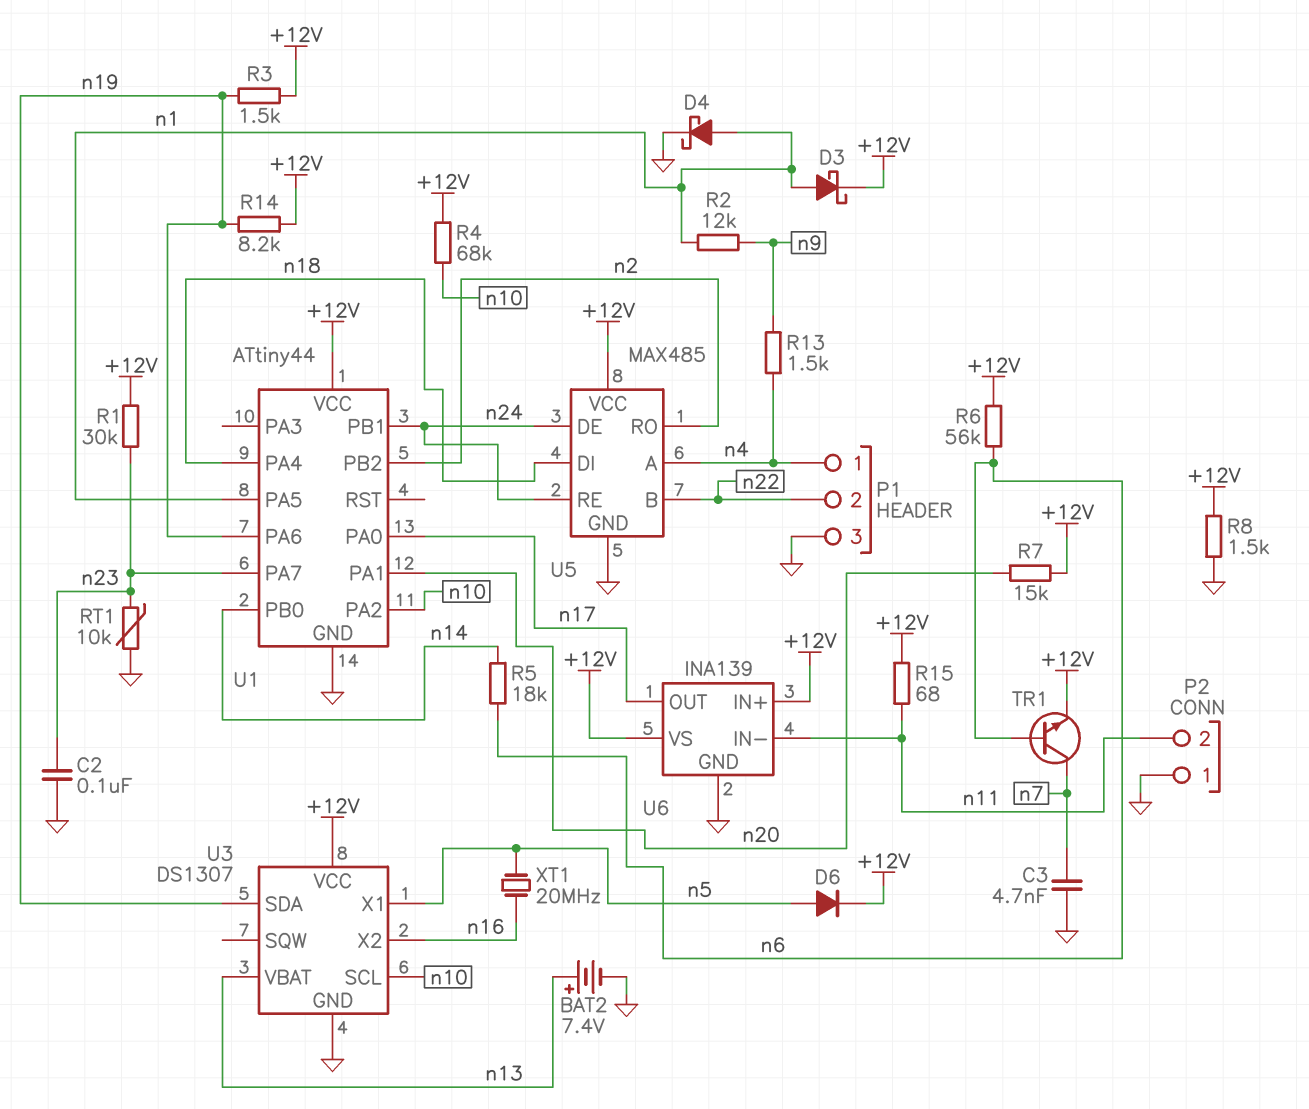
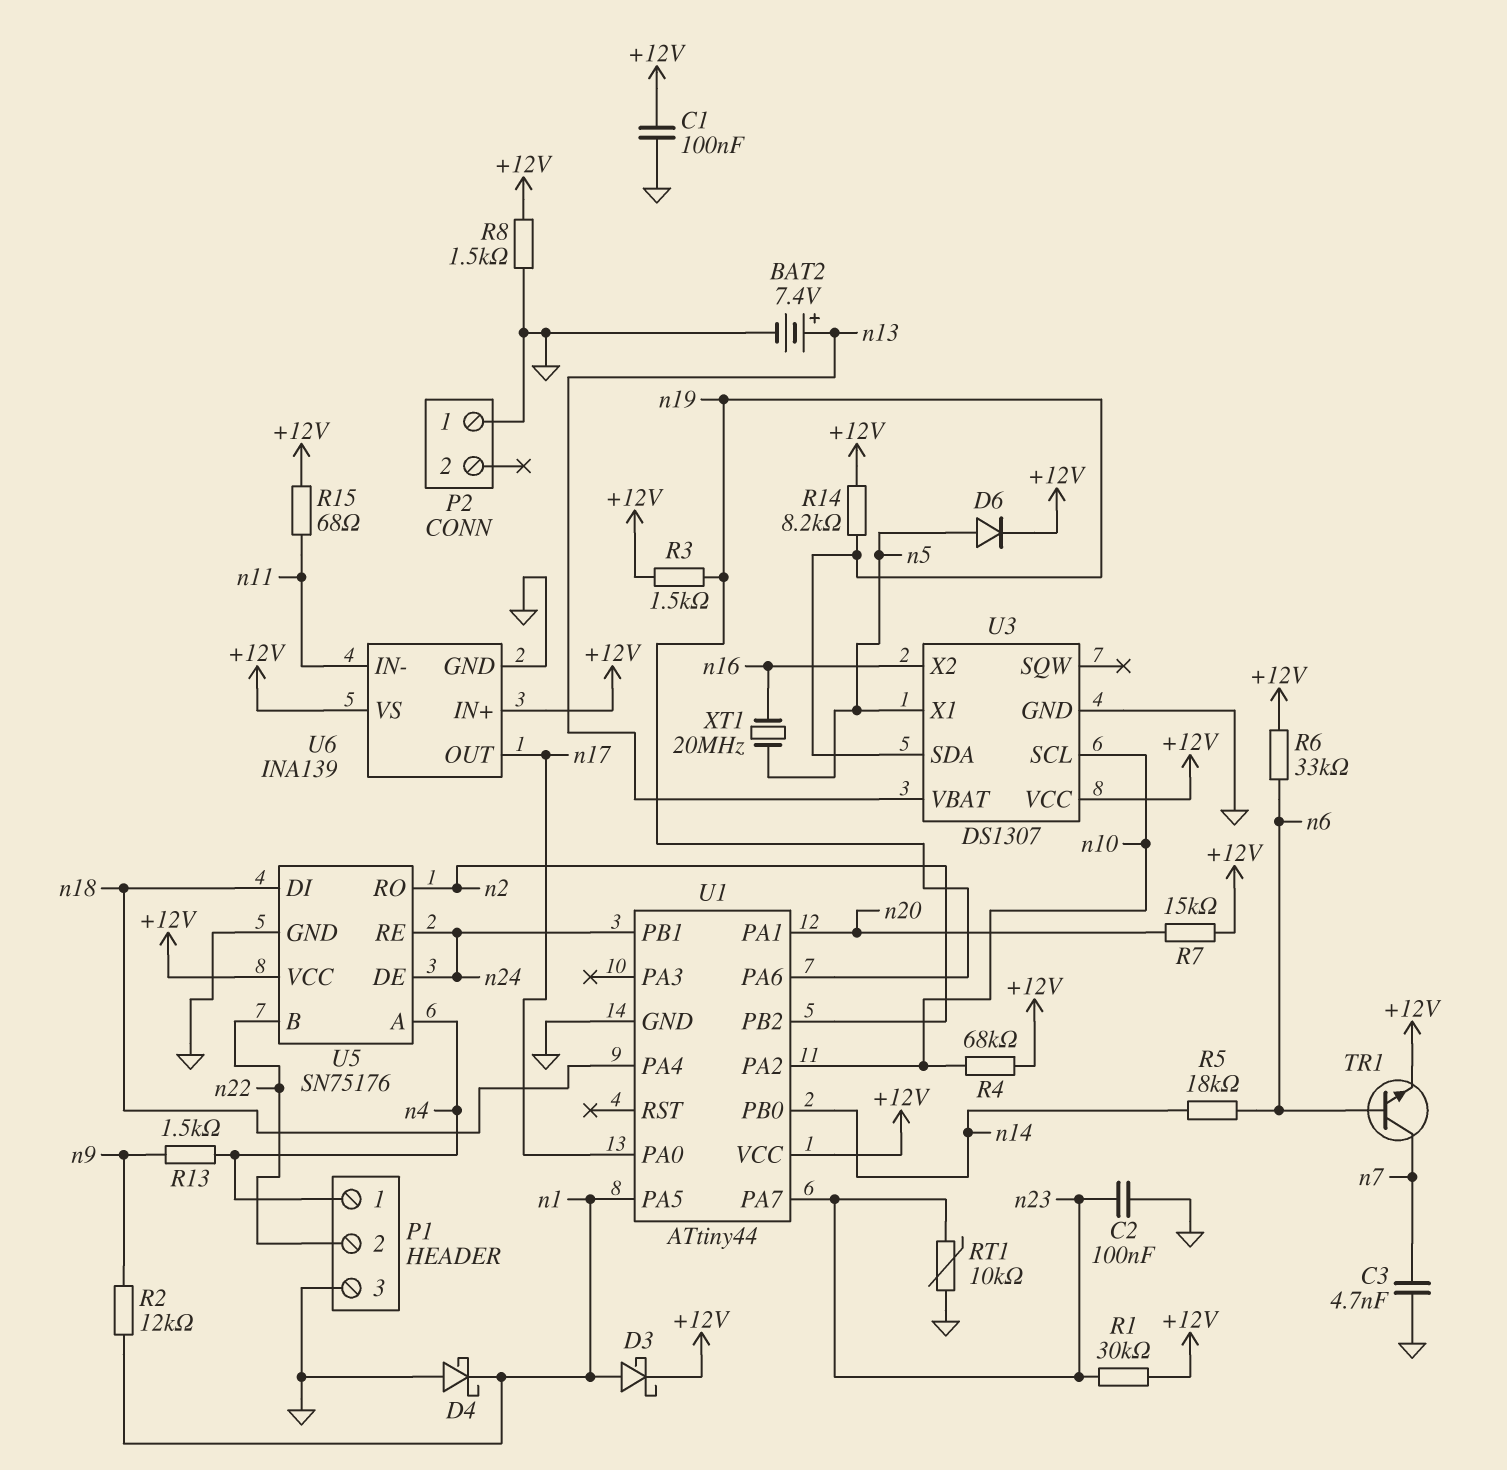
C1: none -> 100nF (+12V, GND)
D4: schottky (A n1, K GND) -> schottky (A GND, K n1)
P2 pin 2: n11 -> none
R6: 56k (+12V, n6) -> 33k (+12V, n6)
U5: MAX485 -> SN75176

